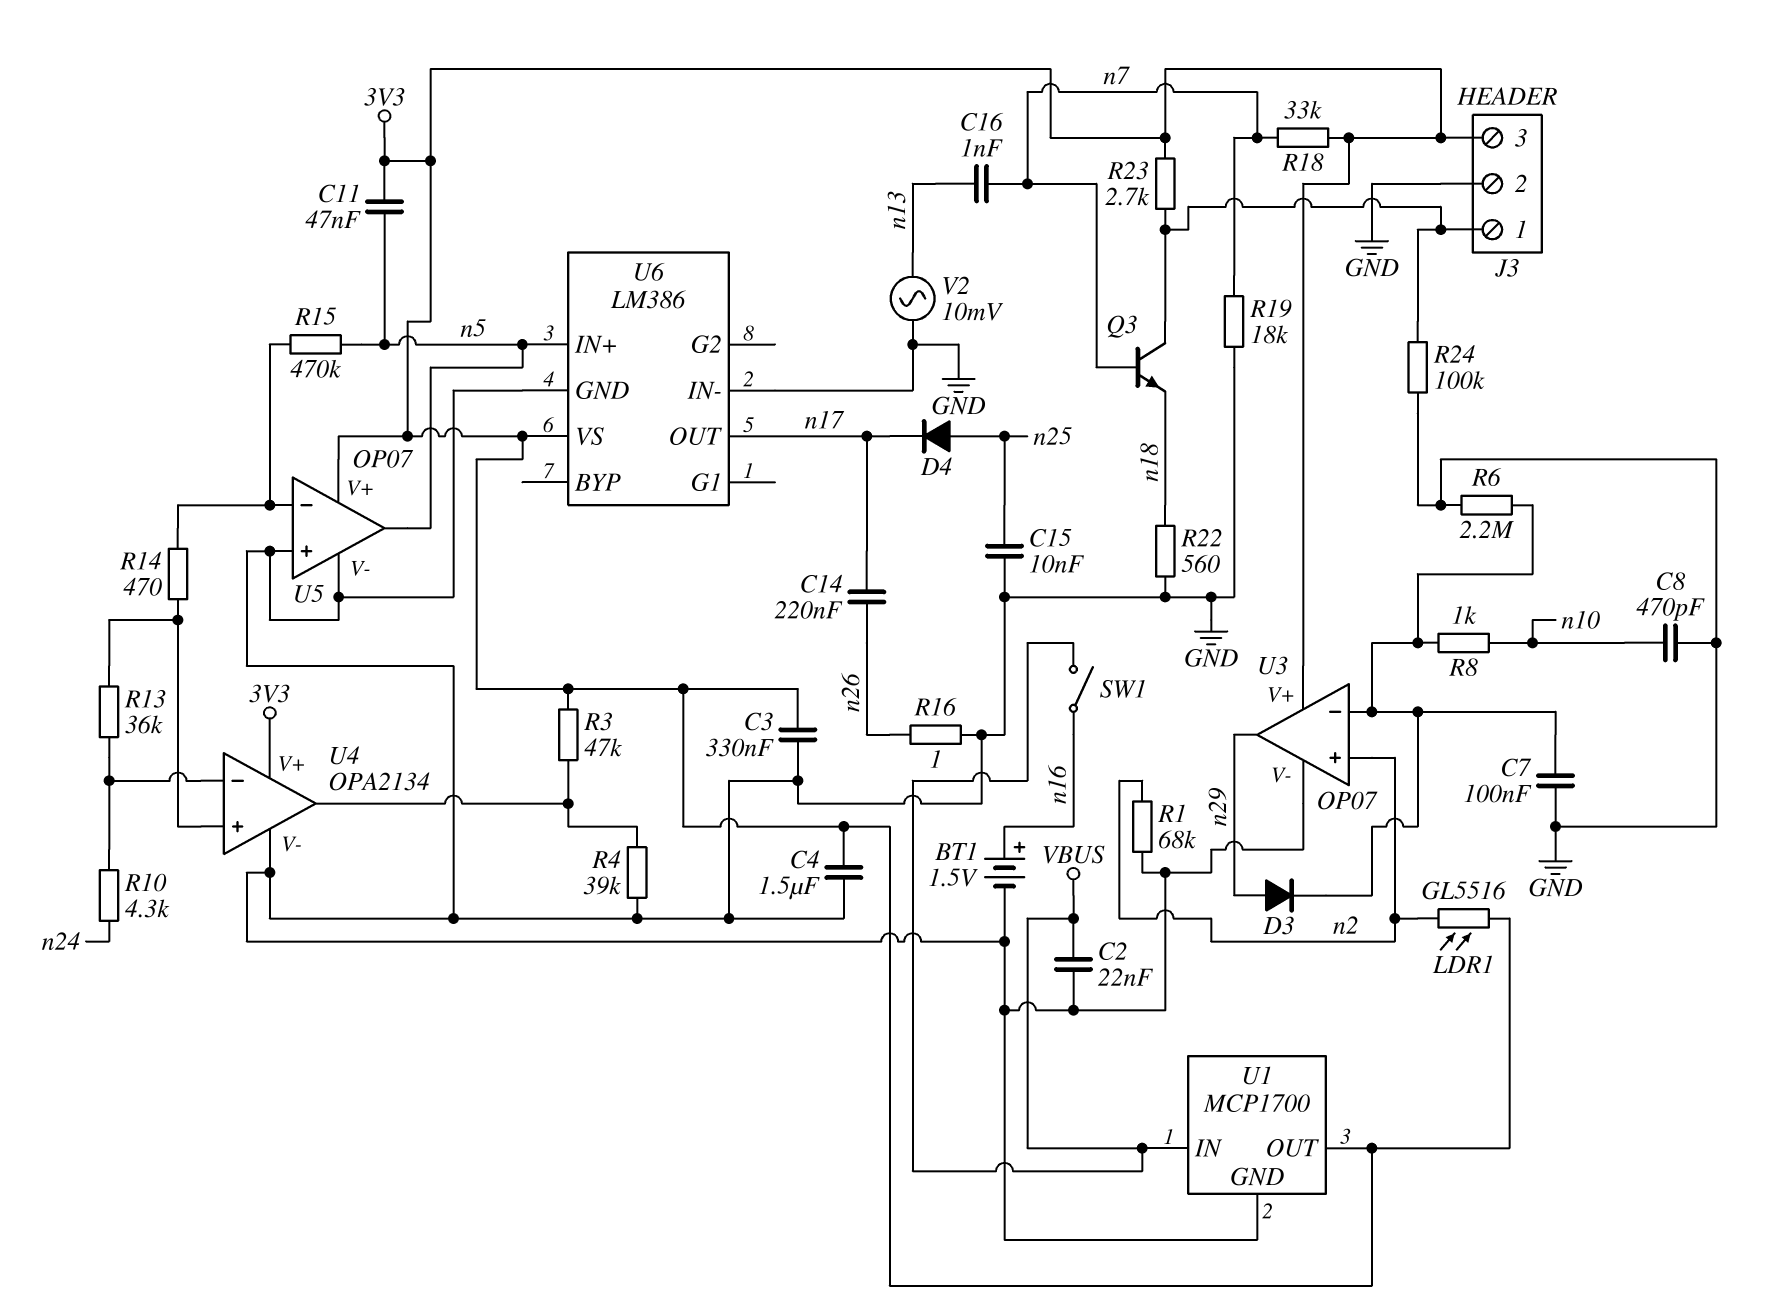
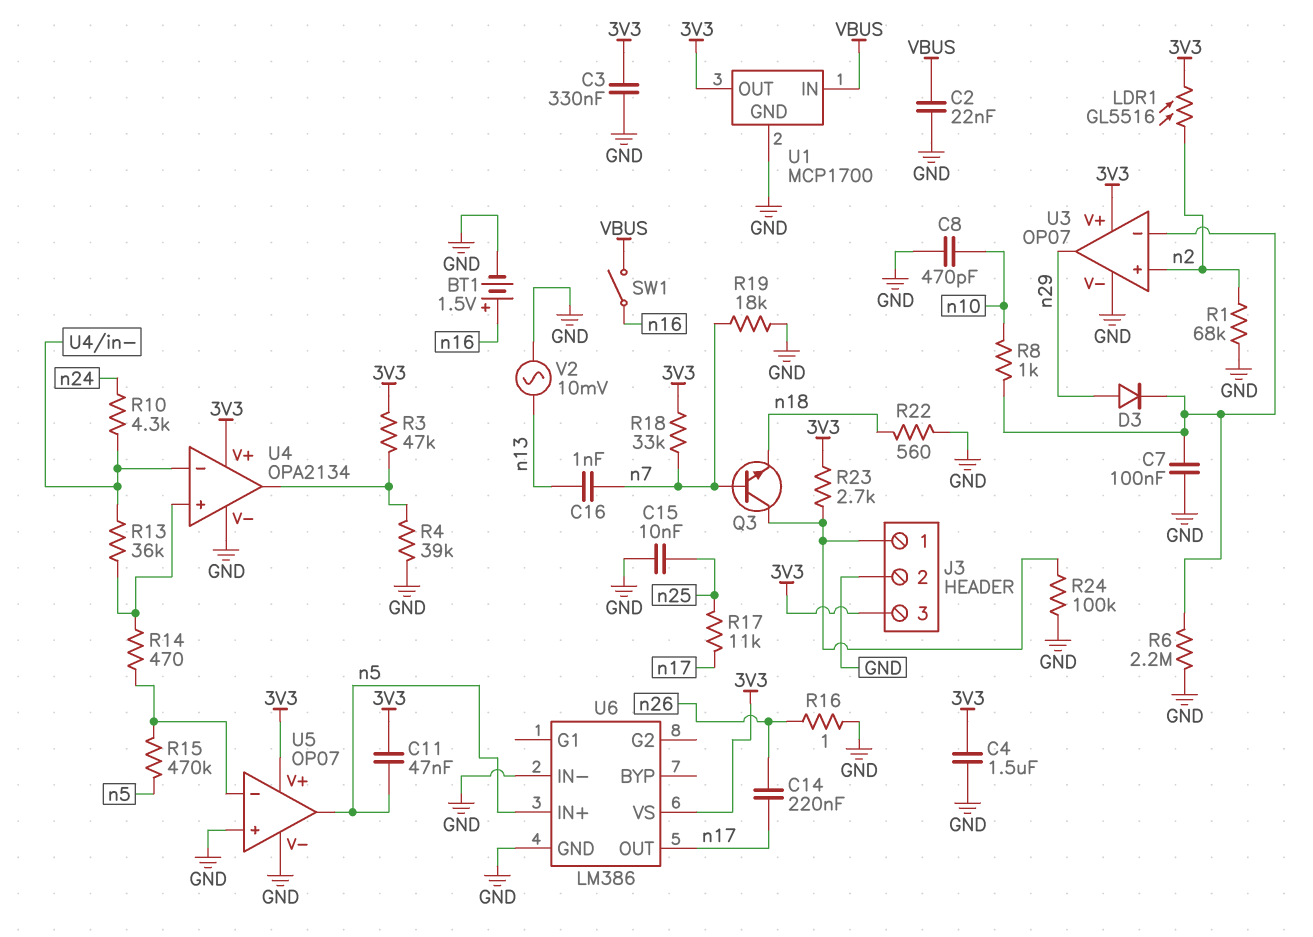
D4: diode (A n25, K n17) -> none
R17: none -> 11k (n17, n25)

